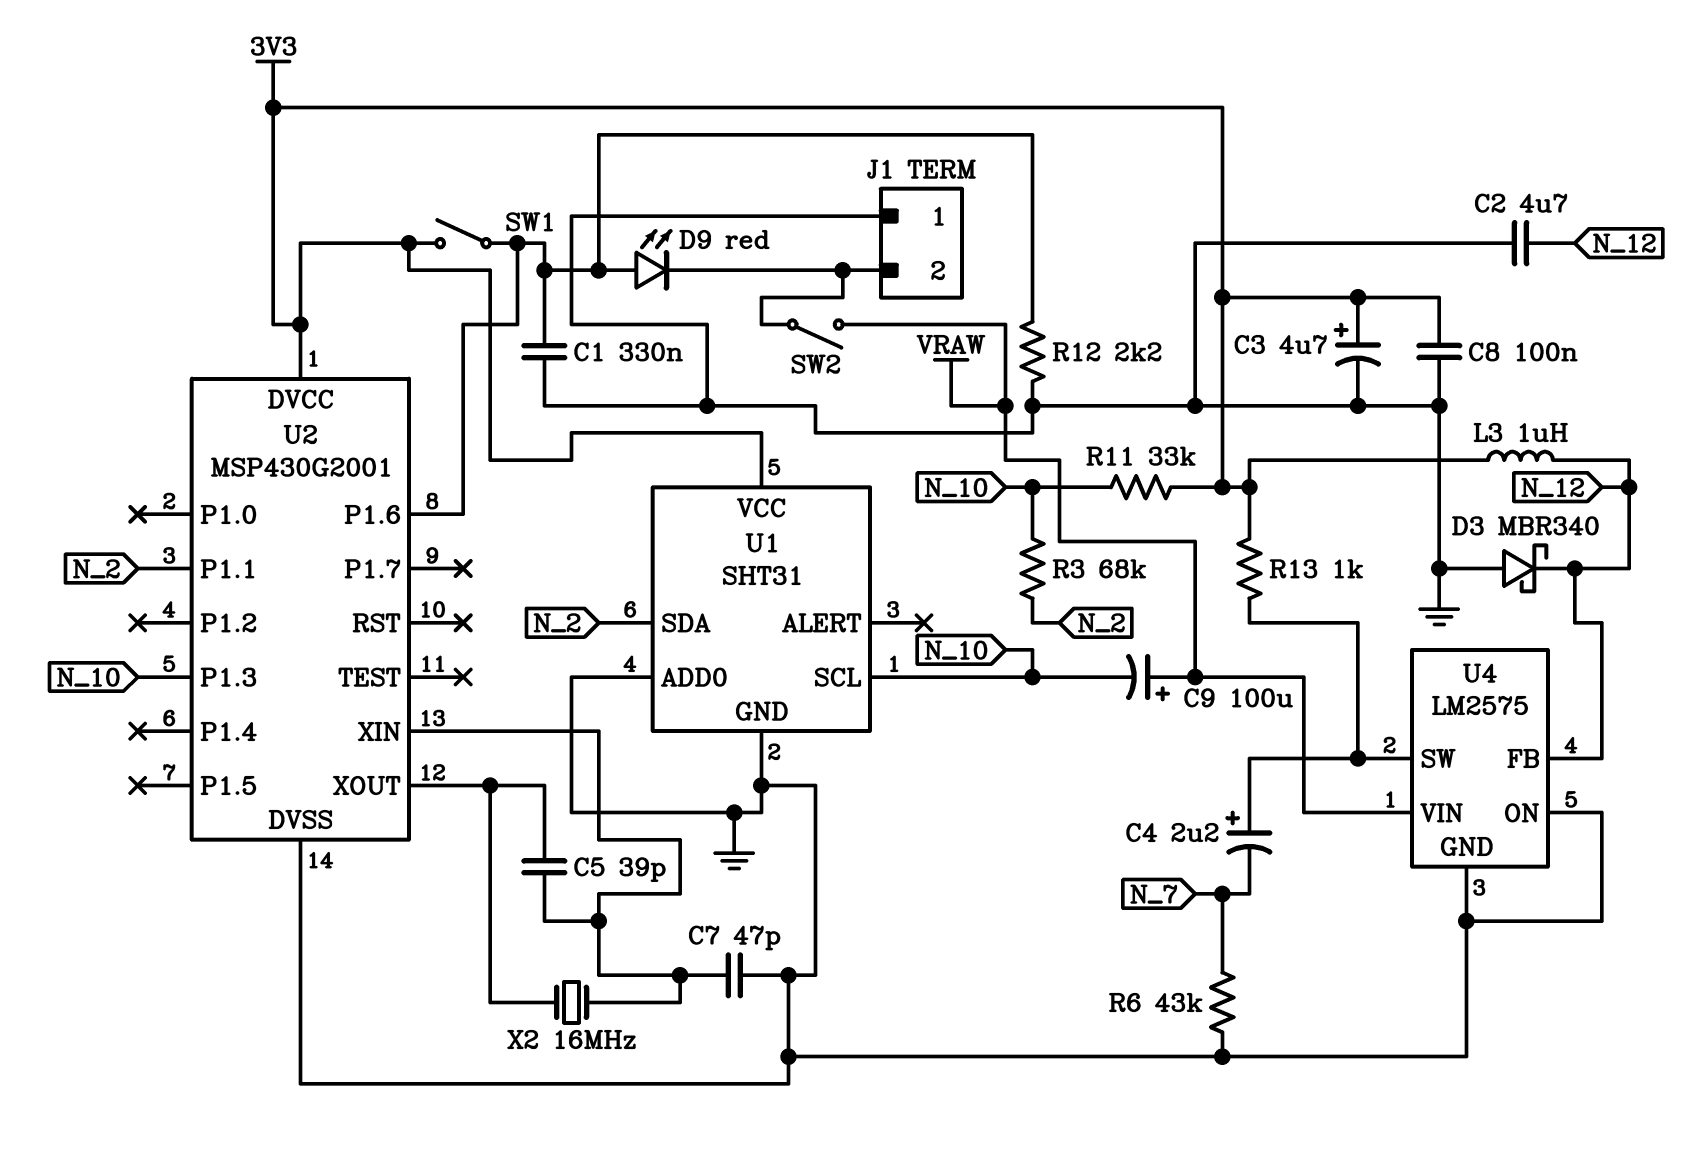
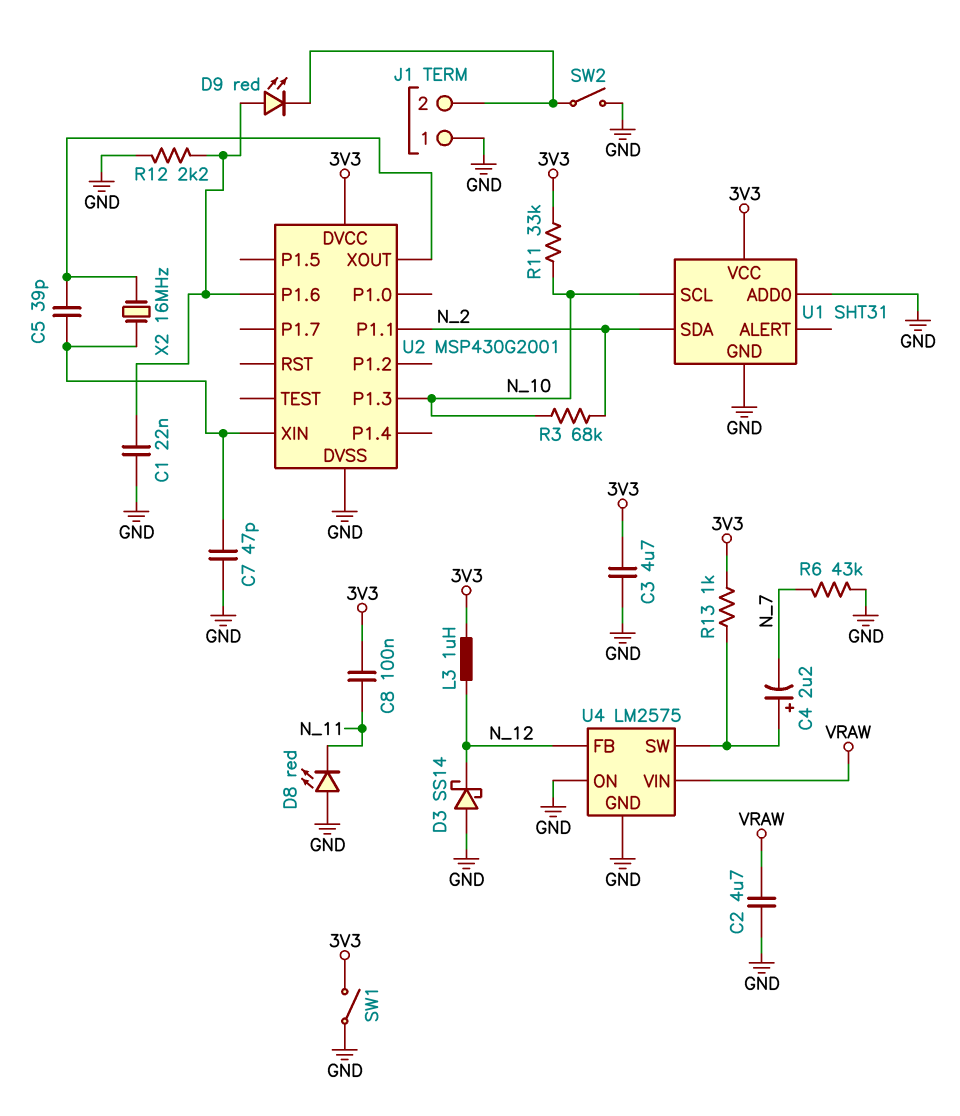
C1: 330nF (GND, U2/P1.6) -> 22nF (GND, U2/P1.6)
C2: 4.7uF (GND, N_12) -> 4.7uF (GND, VRAW)
C3: 4.7uF (plus 3V3, minus GND) -> 4.7uF (3V3, GND)
C8: 100nF (3V3, GND) -> 100nF (3V3, N_11)
C9: 100uF (plus VRAW, minus N_10) -> none
D3: schottky MBR340 (A GND, K N_12) -> schottky SS14 (A GND, K N_12)
D8: none -> LED red (A GND, K N_11)
SW1: switch (3V3, U2/P1.6) -> switch (3V3, GND)
SW2: switch (J1/2, VRAW) -> switch (GND, J1/2)

